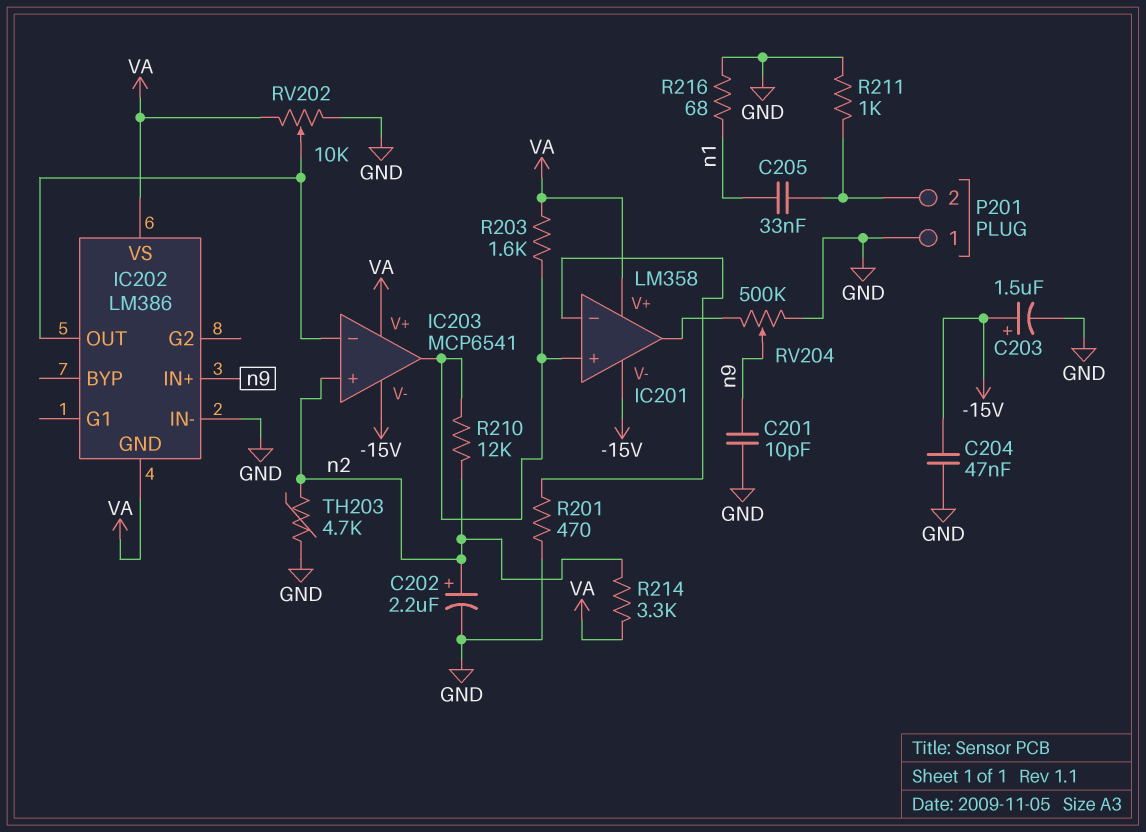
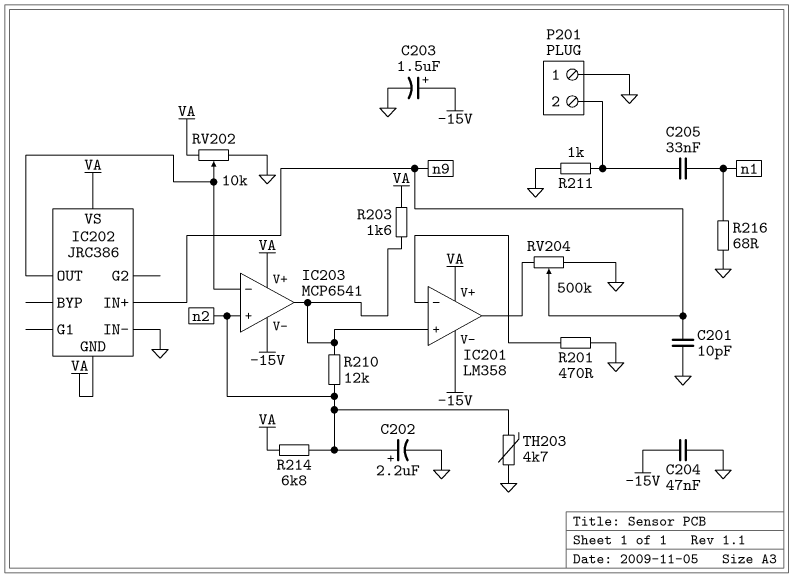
IC202: LM386 -> JRC386
R214: 3.3k (VA, n2) -> 6.8k (VA, n2)

